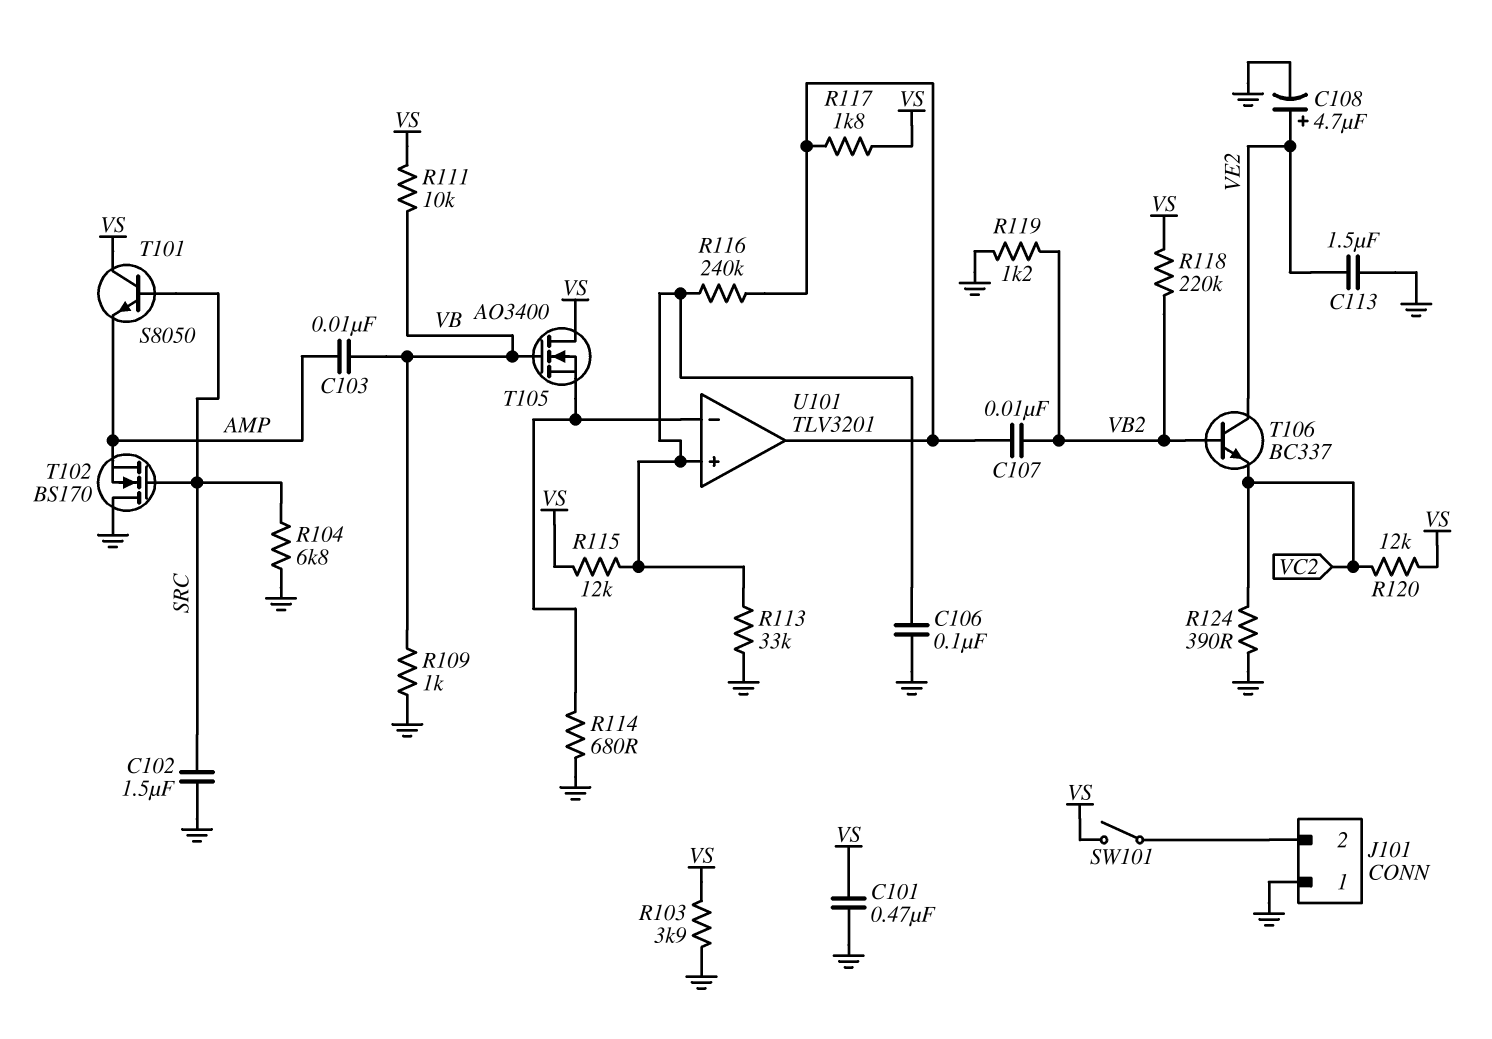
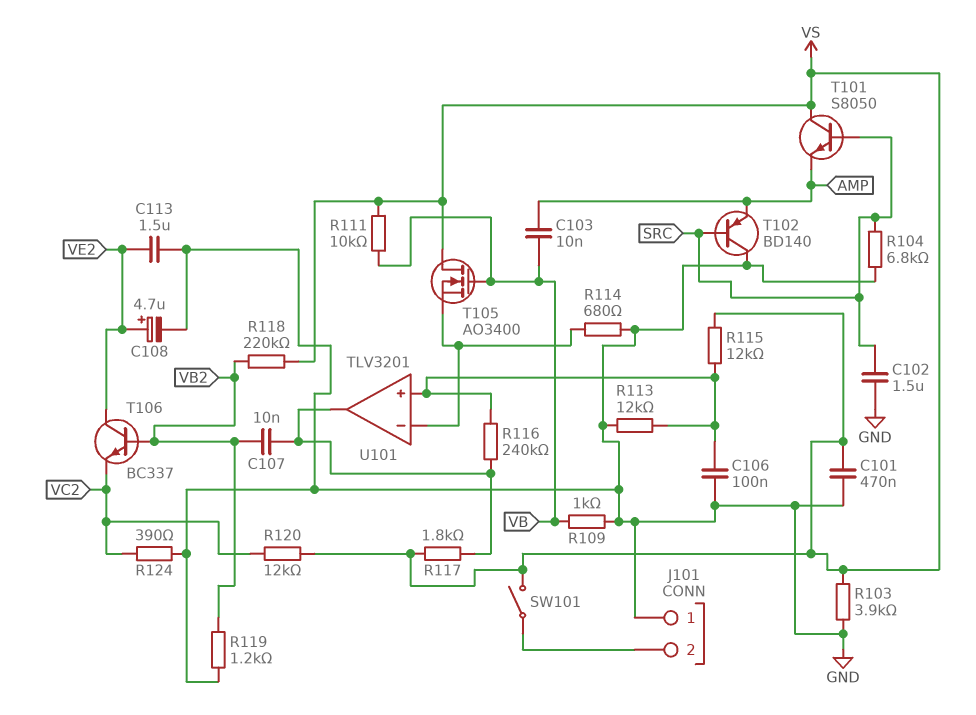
R113: 33k (GND, U101/in+) -> 12k (GND, U101/in+)
T102: NMOS BS170 (G SRC, D GND, S AMP) -> PNP BD140 (B SRC, C GND, E AMP)

